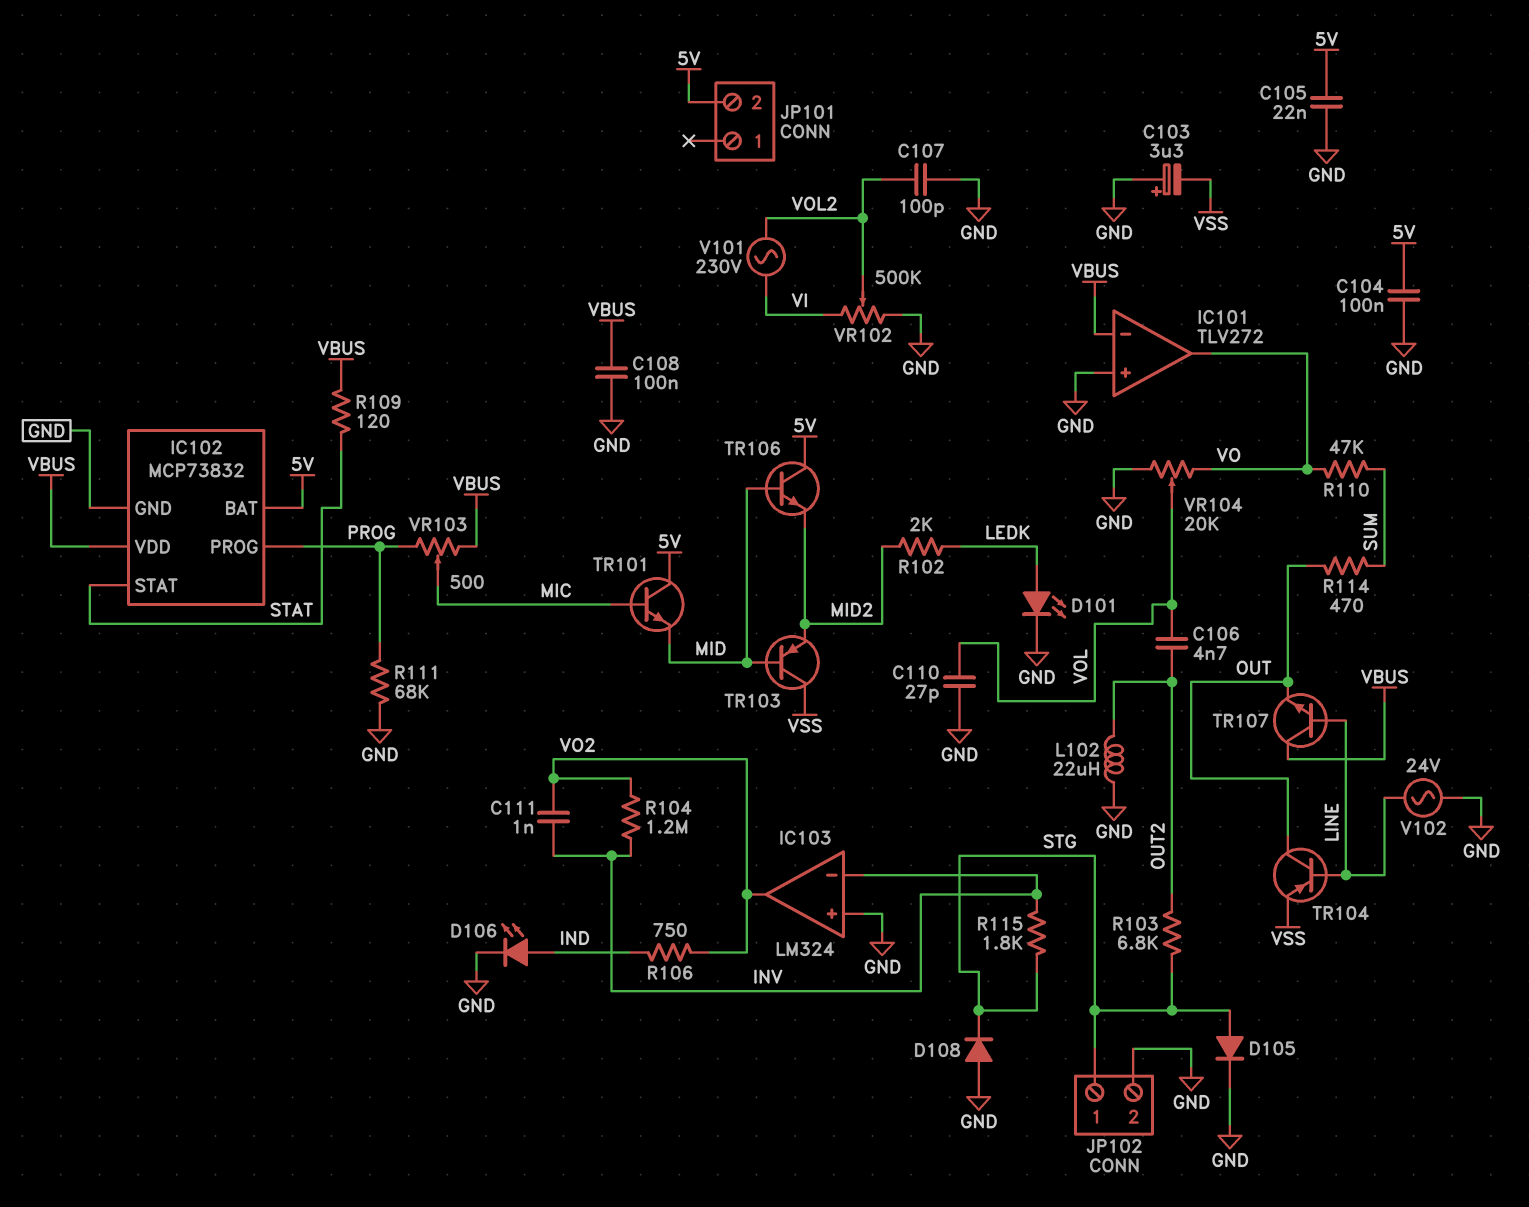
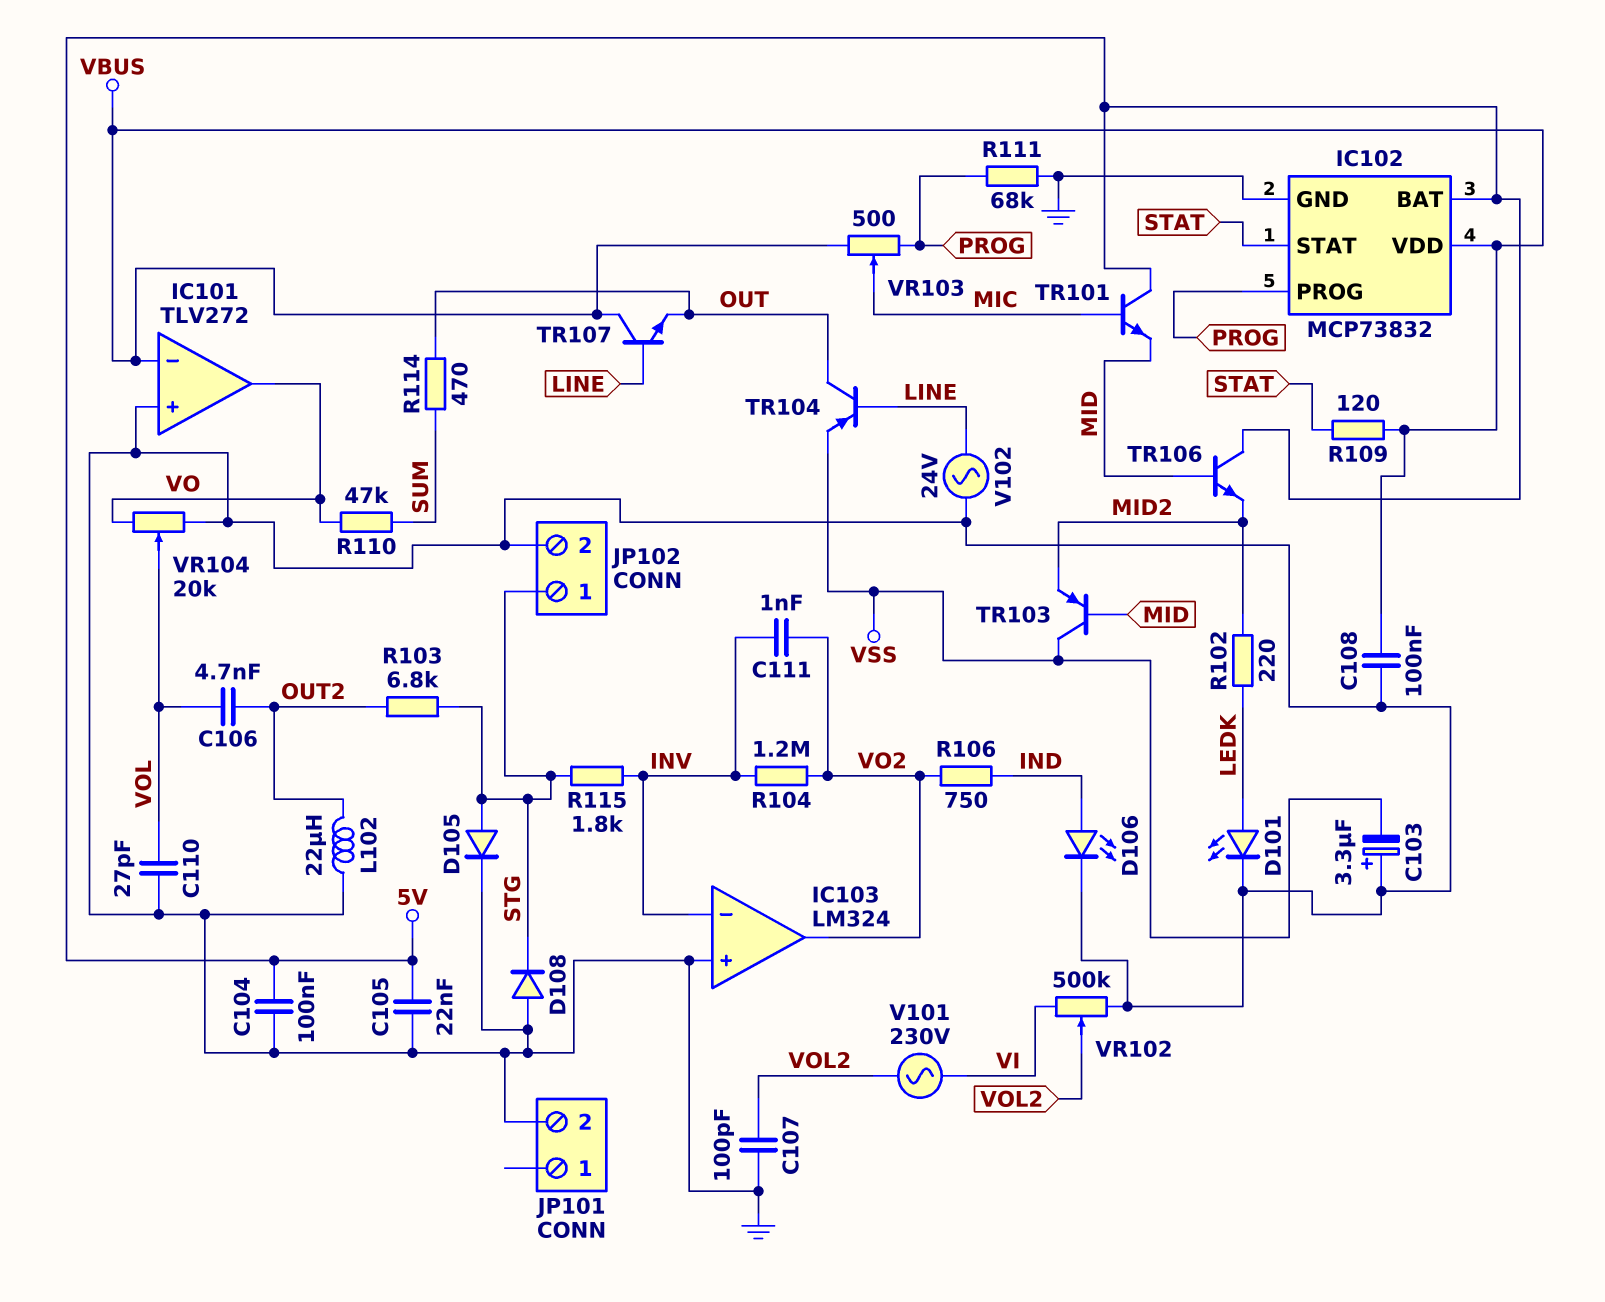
JP101 pin 2: 5V -> GND
R102: 2k (LEDK, MID2) -> 220 (LEDK, MID2)

